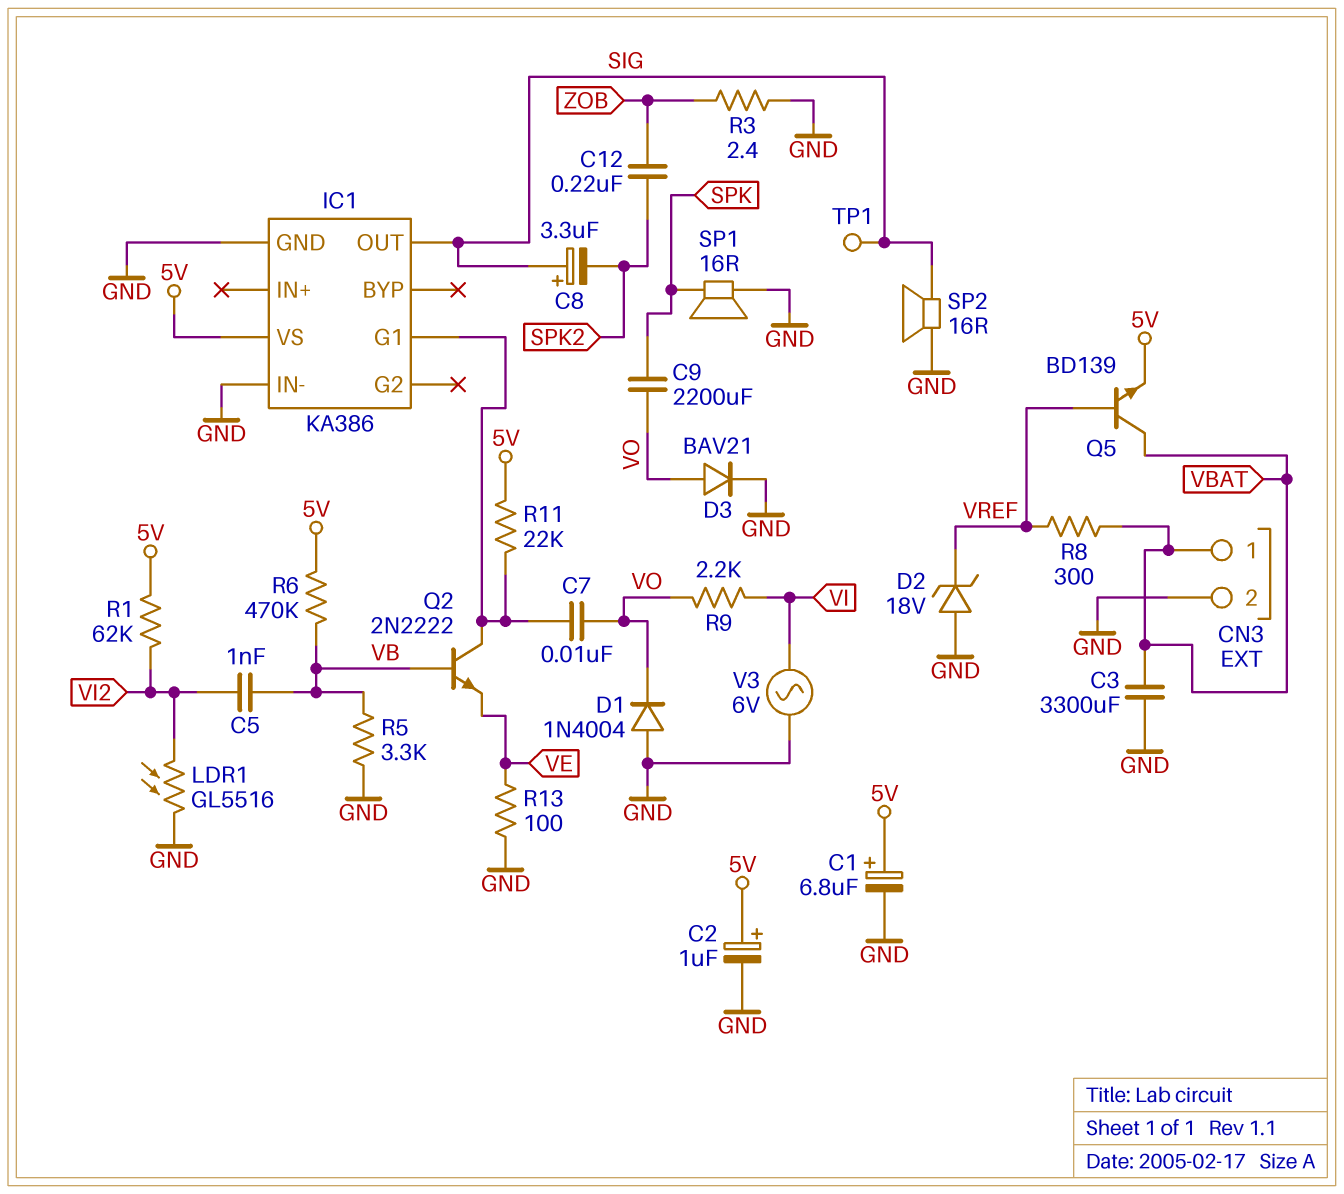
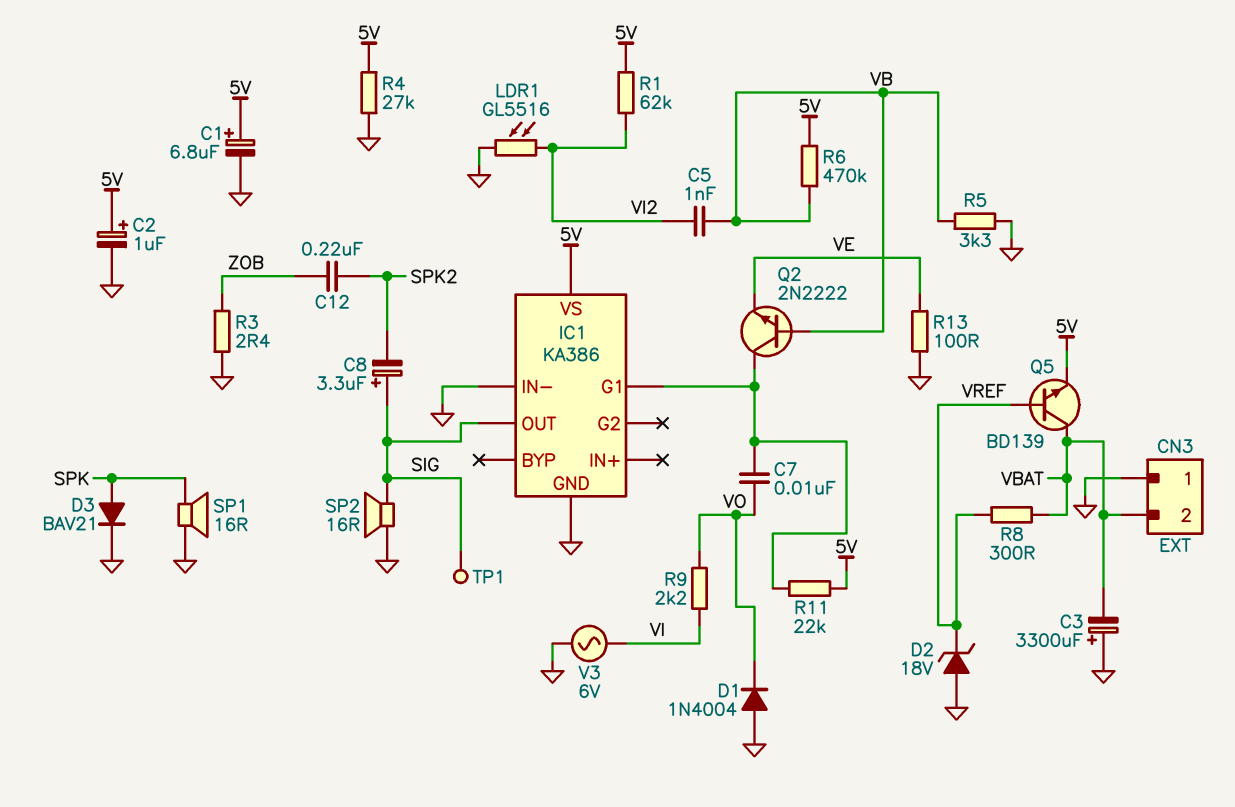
C3: 3300uF (GND, VBAT) -> 3300uF (plus GND, minus VBAT)
C9: 2200uF (SPK, VO) -> none
CN3 pin 1: VBAT -> GND
CN3 pin 2: GND -> VBAT
D3: diode BAV21 (A VO, K GND) -> diode BAV21 (A SPK, K GND)
R4: none -> 27k (5V, GND)

